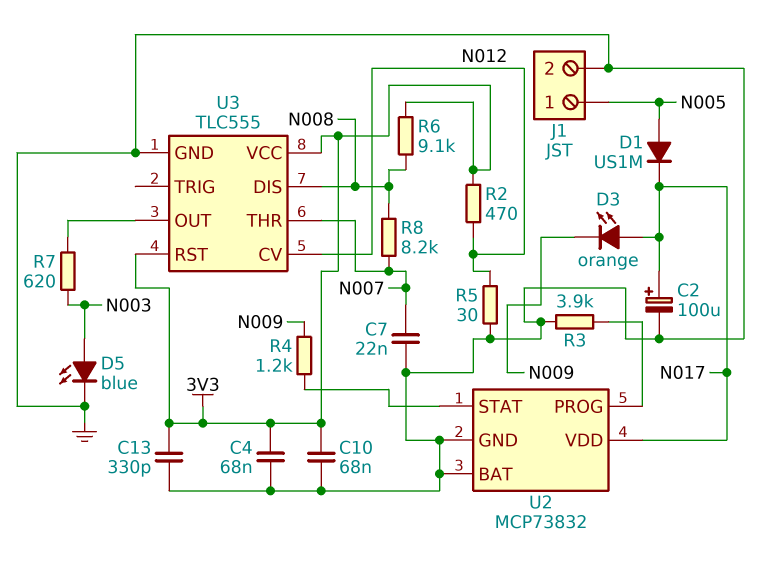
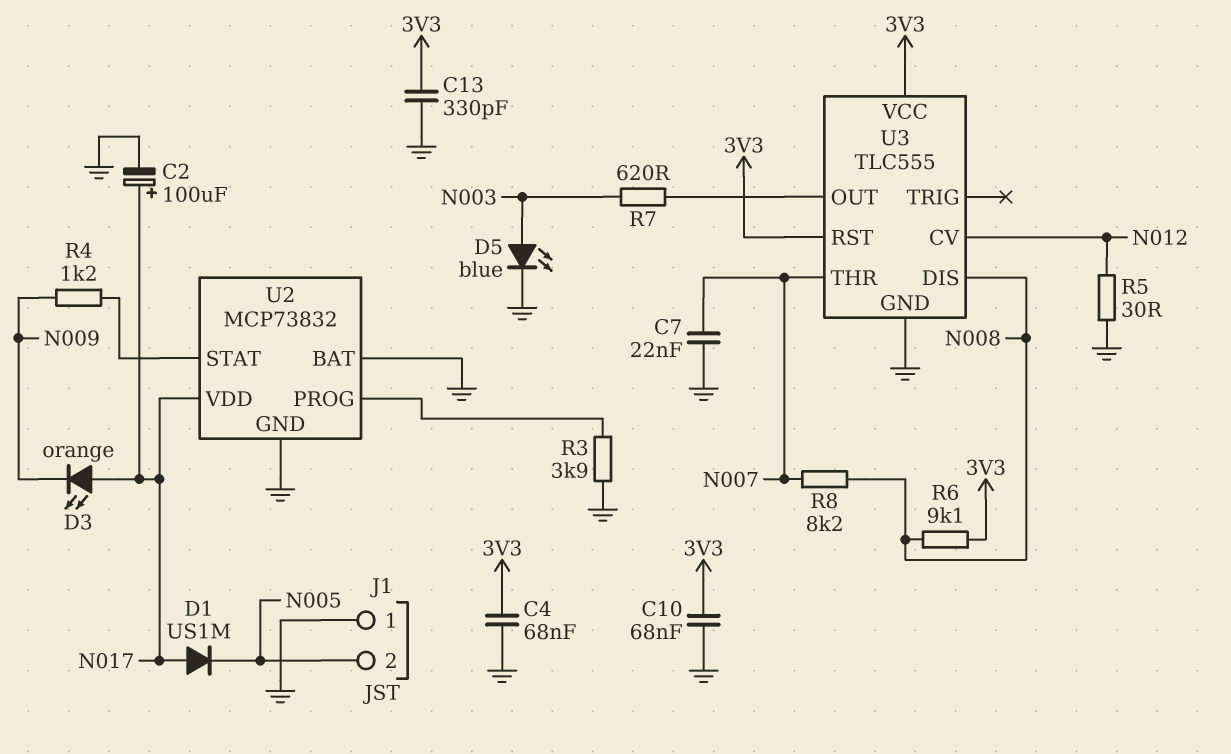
D1: diode US1M (A N005, K N017) -> diode US1M (A N017, K N005)
J1 pin 1: N005 -> GND
J1 pin 2: GND -> N005
R2: 470 (3V3, N012) -> none

